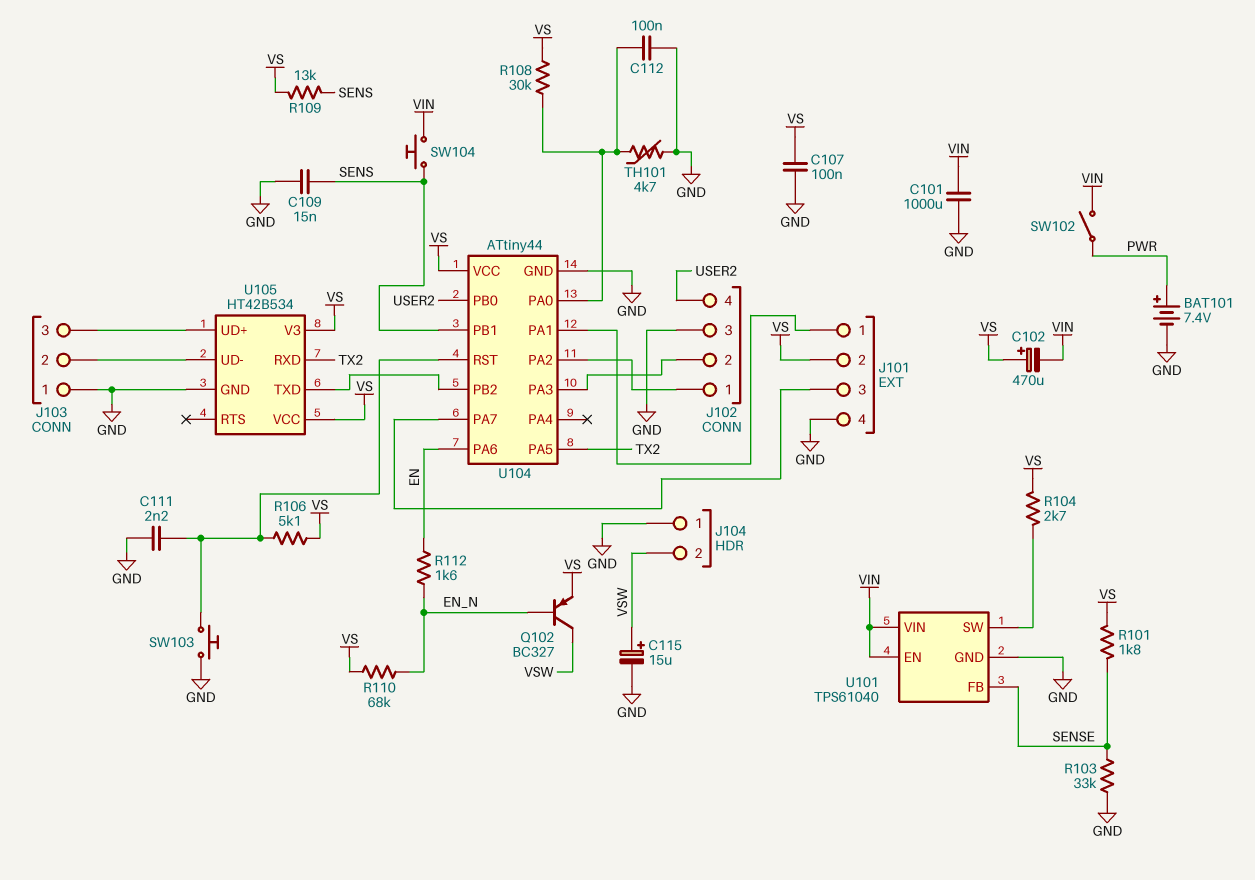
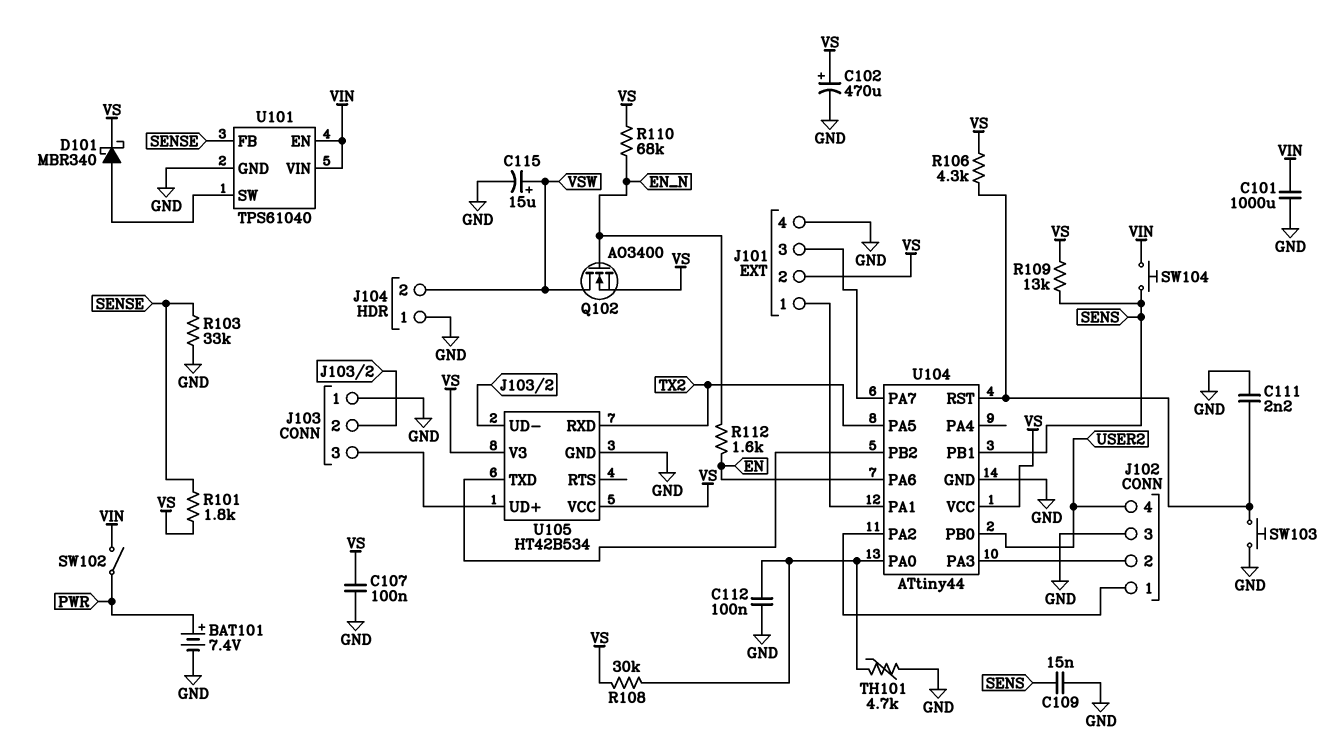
C102: 470uF (plus VS, minus VIN) -> 470uF (plus VS, minus GND)
D101: none -> schottky MBR340 (A U101/SW, K VS)
Q102: PNP BC327 (B EN_N, C VSW, E VS) -> NMOS AO3400 (G EN_N, D VSW, S VS)
R104: 2.7k (U101/SW, VS) -> none
R106: 5.1k (U104/RST, VS) -> 4.3k (U104/RST, VS)

